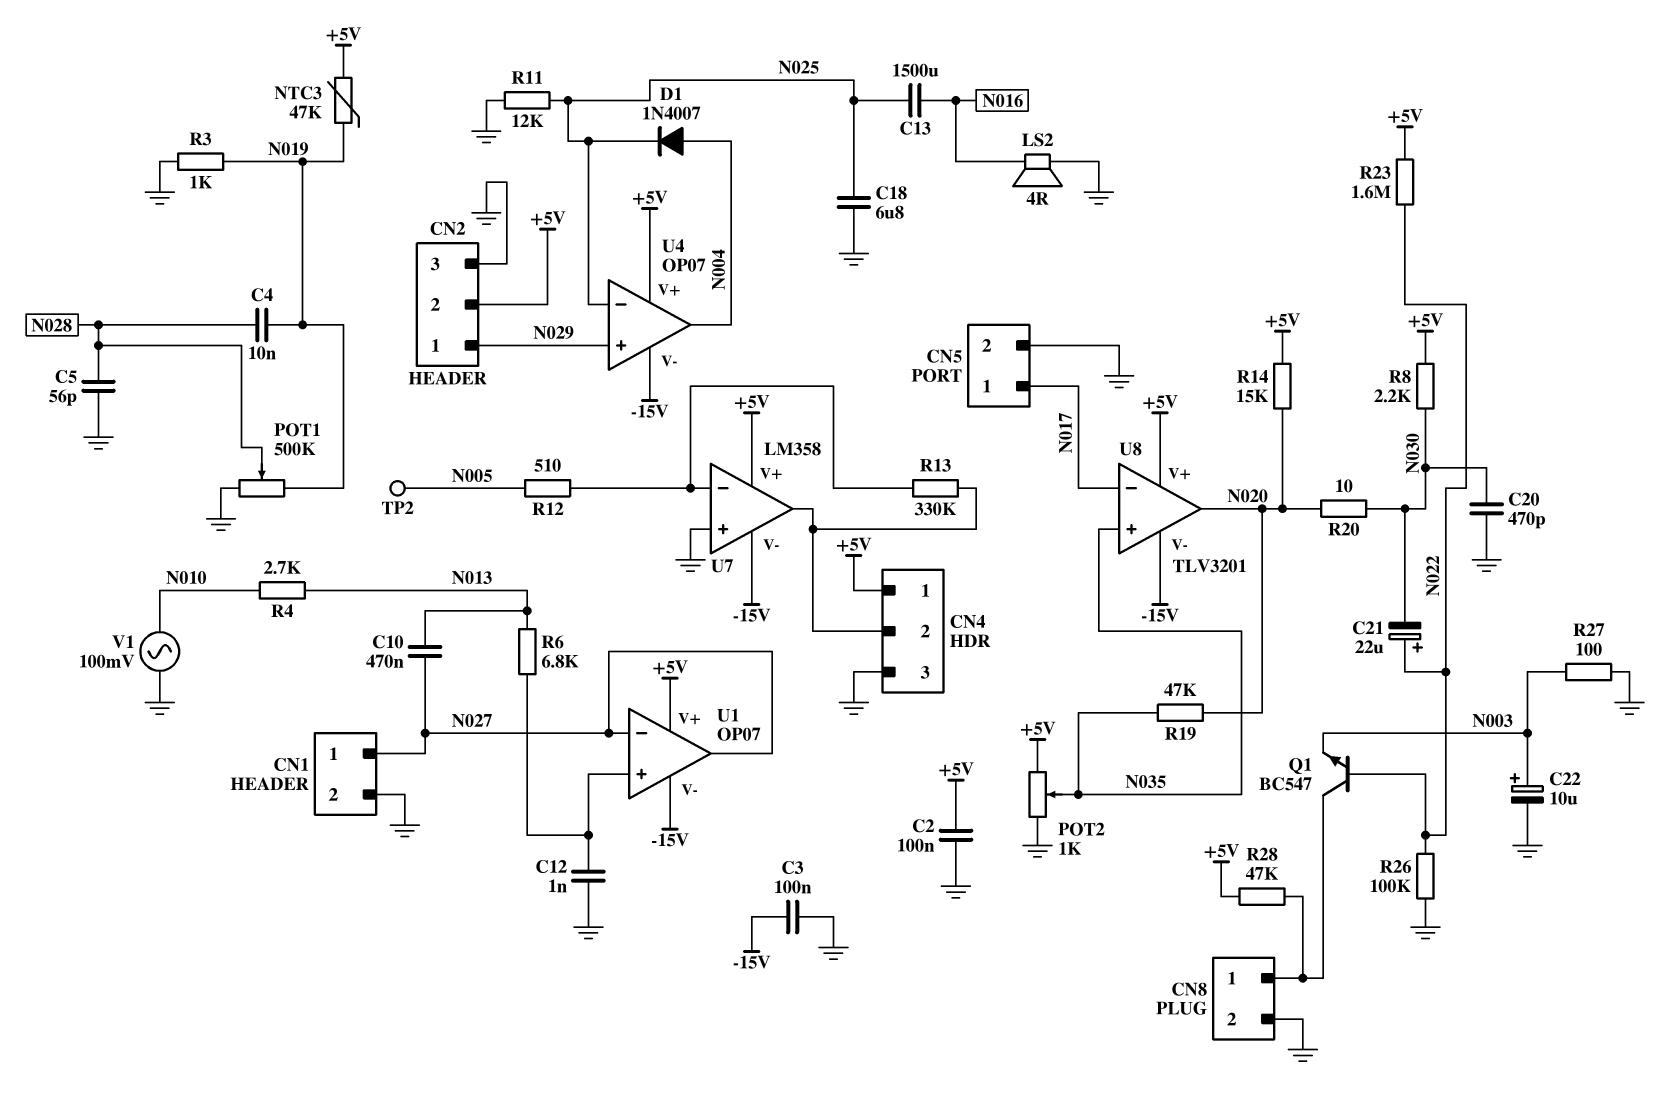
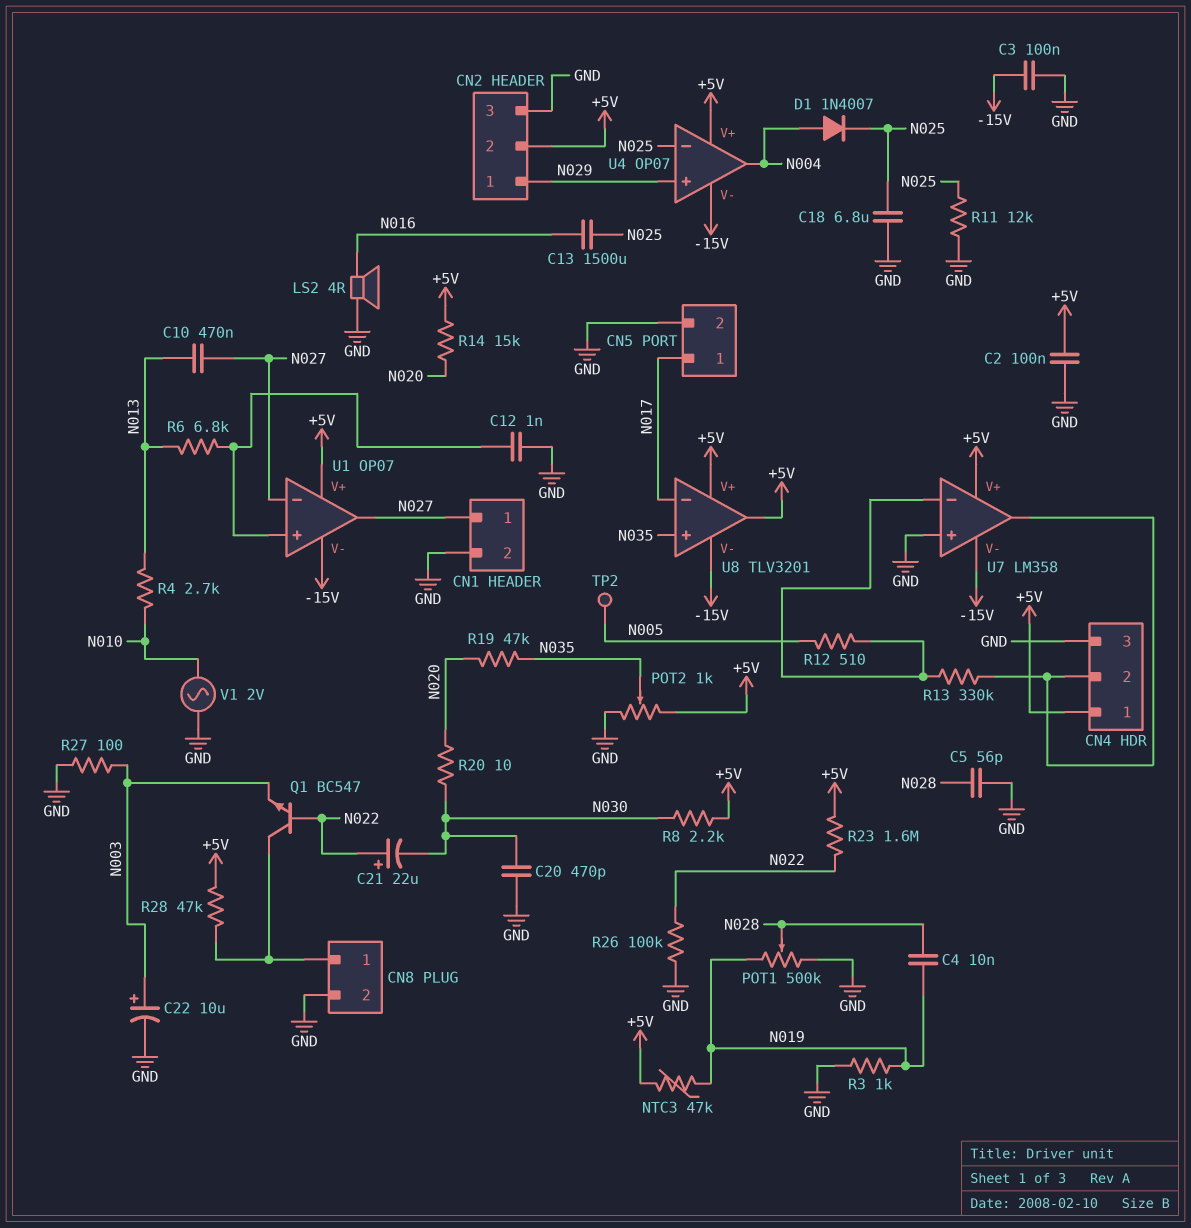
U8 pin out: N020 -> +5V
V1: AC 100mV (GND, N010) -> AC 2V (GND, N010)

